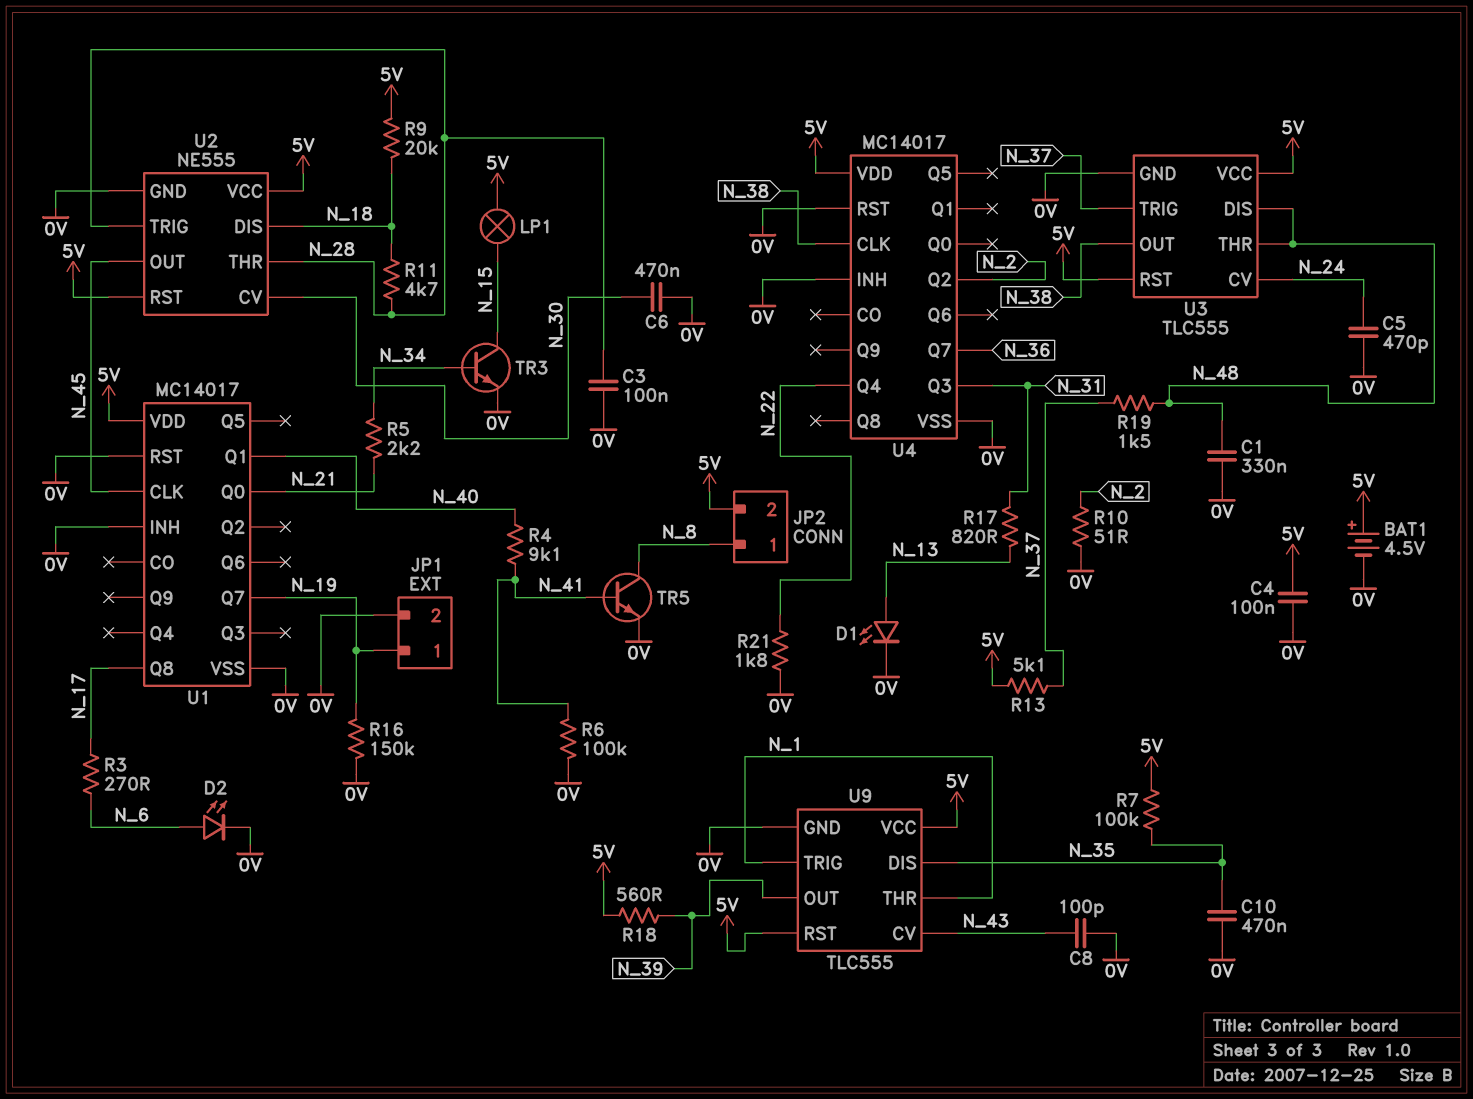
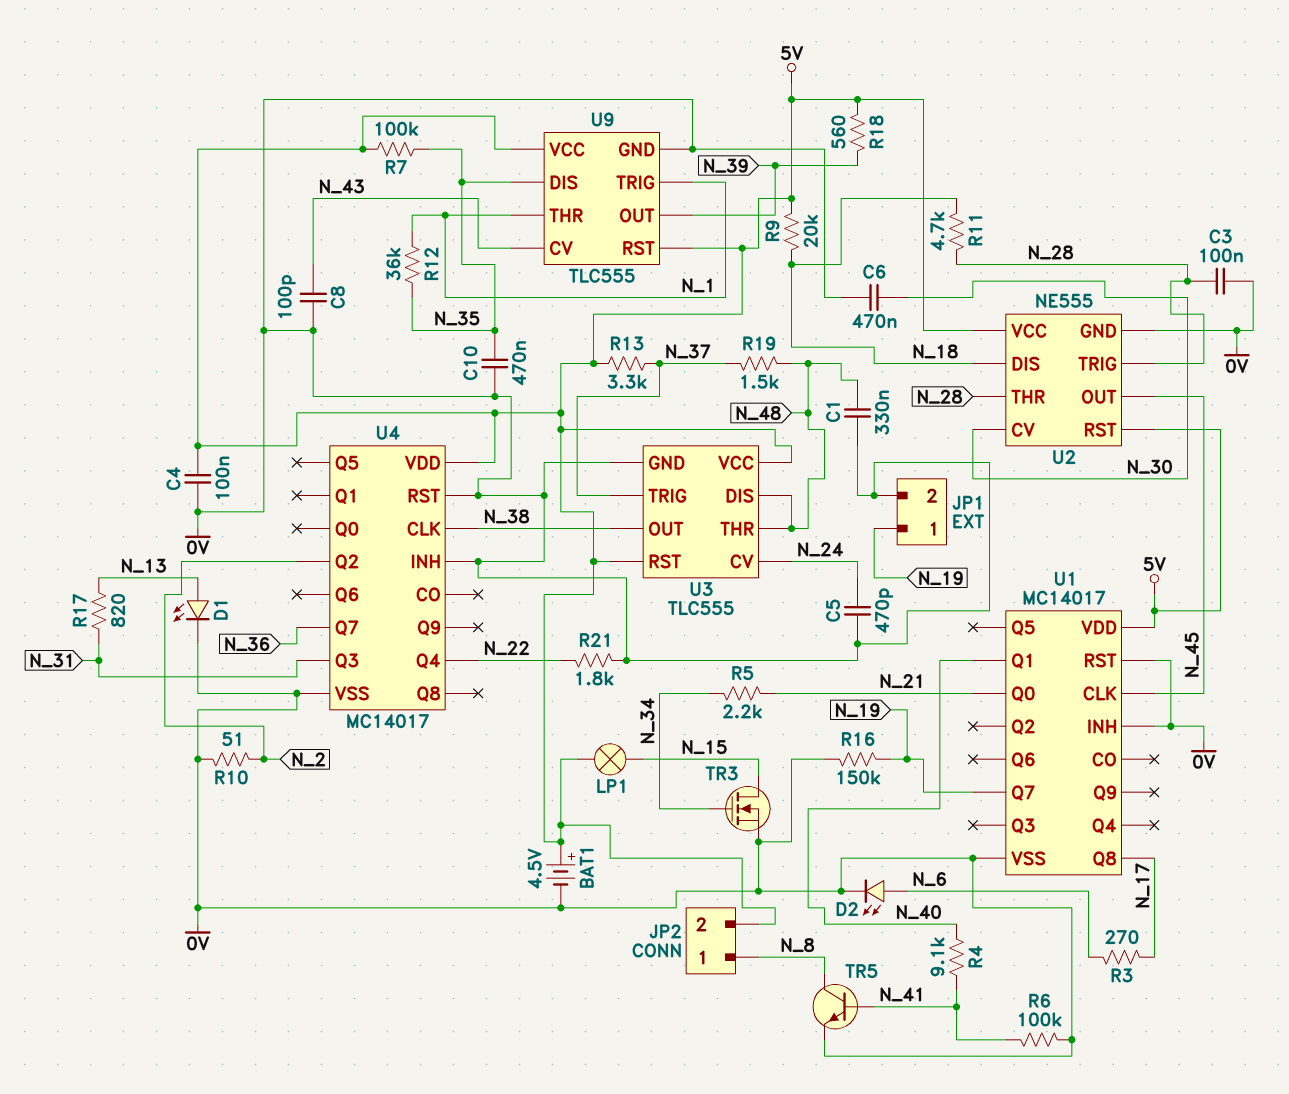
R12: none -> 36k (N_1, N_35)
R13: 5.1k (5V, N_37) -> 3.3k (5V, N_37)
TR3: NPN (B N_34, C N_15, E 0V) -> NMOS (G N_34, D N_15, S 0V)

